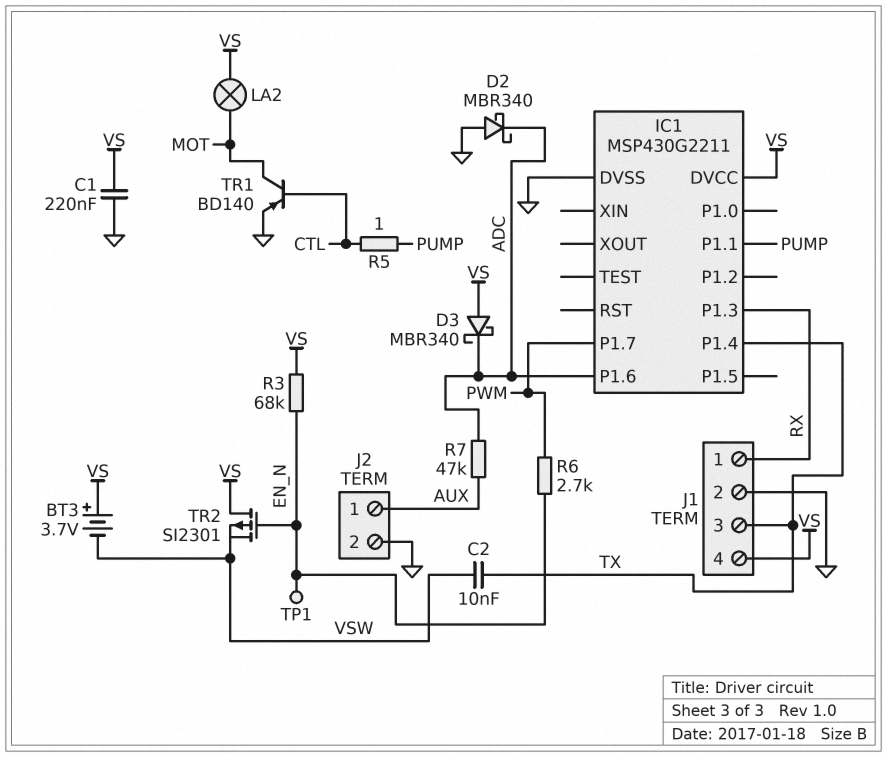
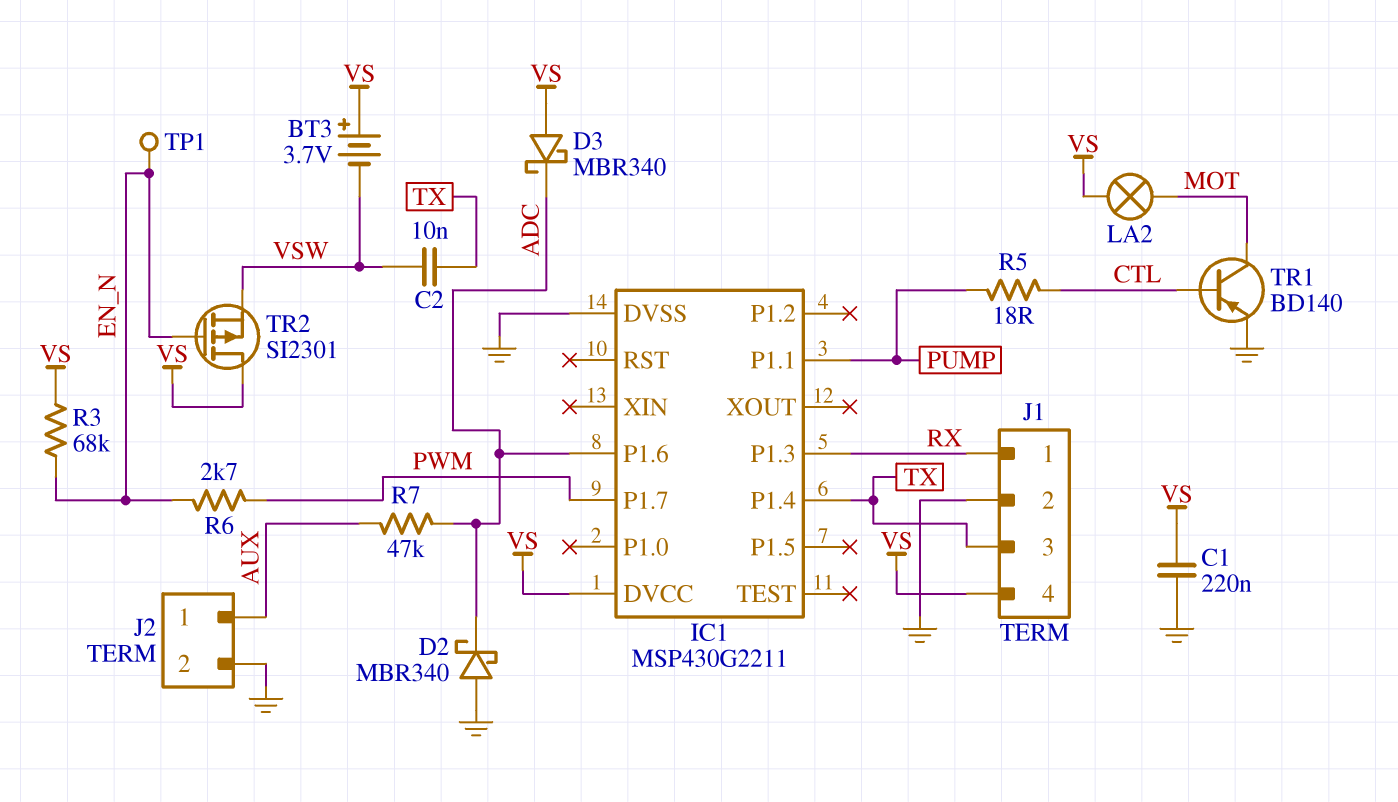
R5: 1 (CTL, PUMP) -> 18 (CTL, PUMP)

